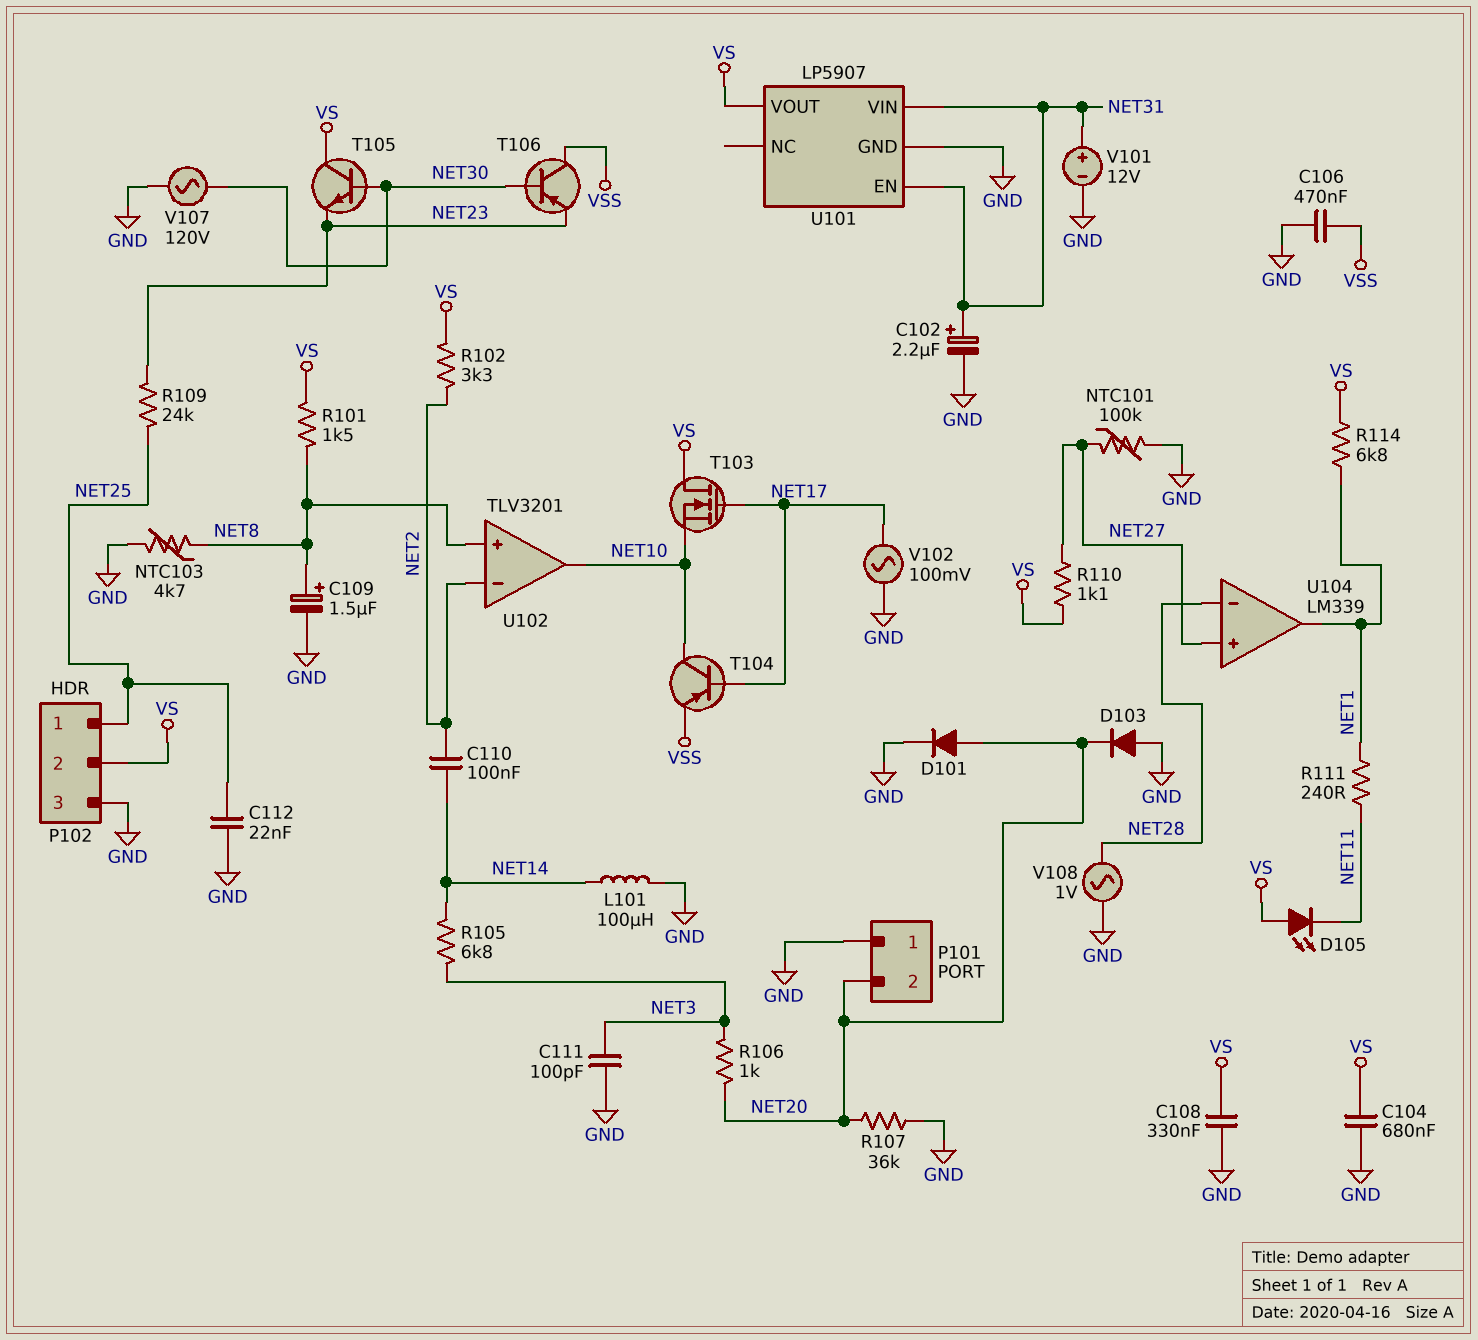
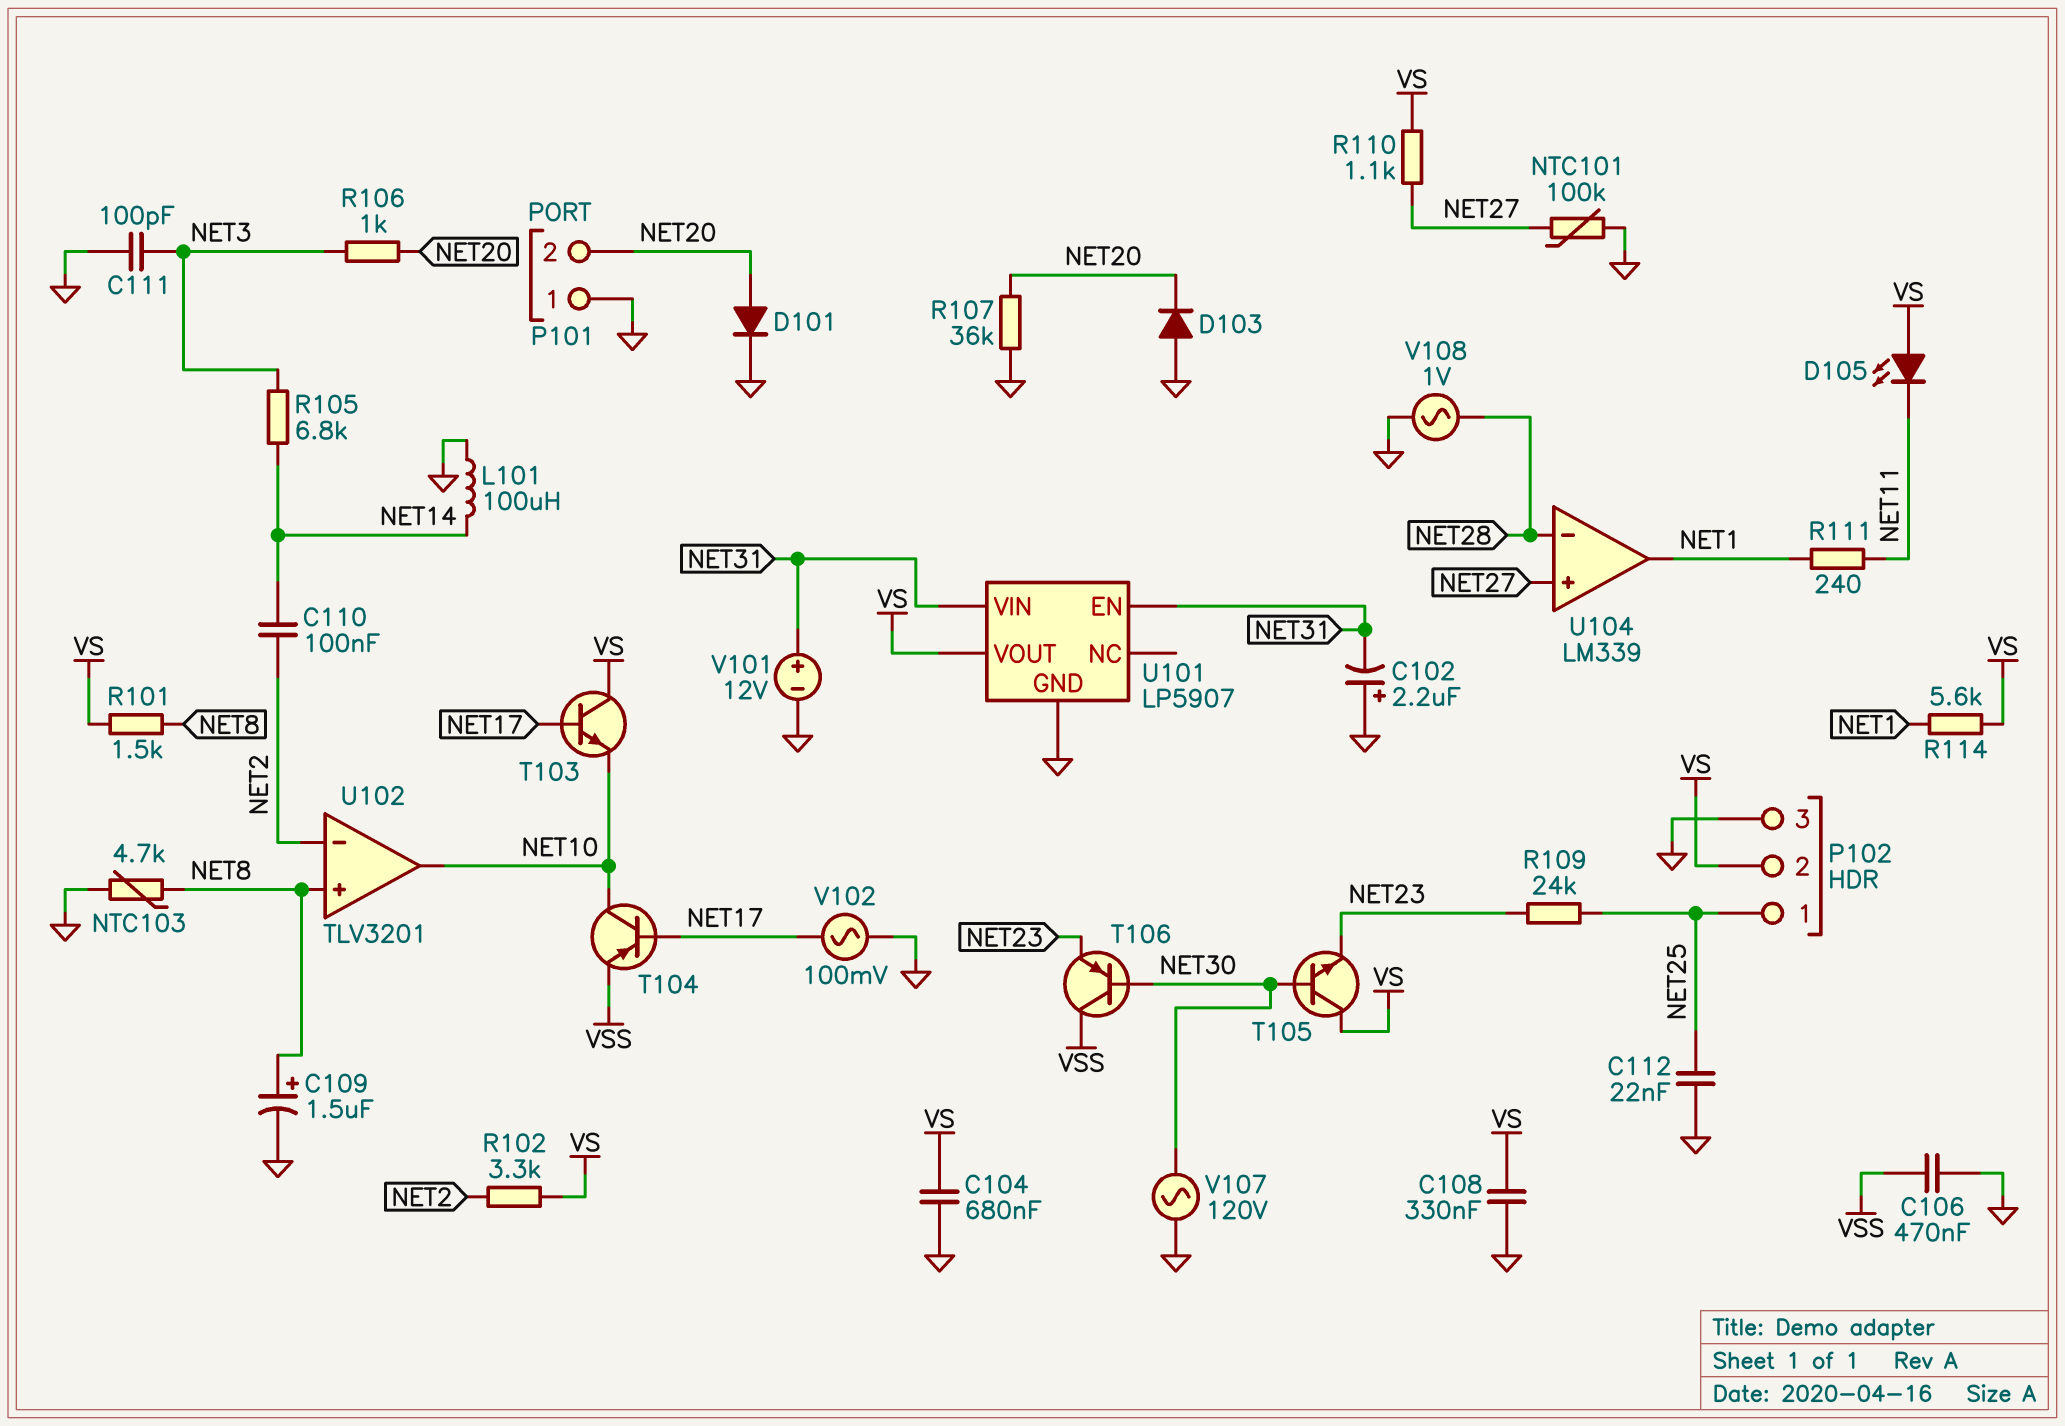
C102: 2.2uF (plus NET31, minus GND) -> 2.2uF (plus GND, minus NET31)
R114: 6.8k (NET1, VS) -> 5.6k (NET1, VS)
T103: NMOS (G NET17, D VS, S NET10) -> NPN (B NET17, C VS, E NET10)

